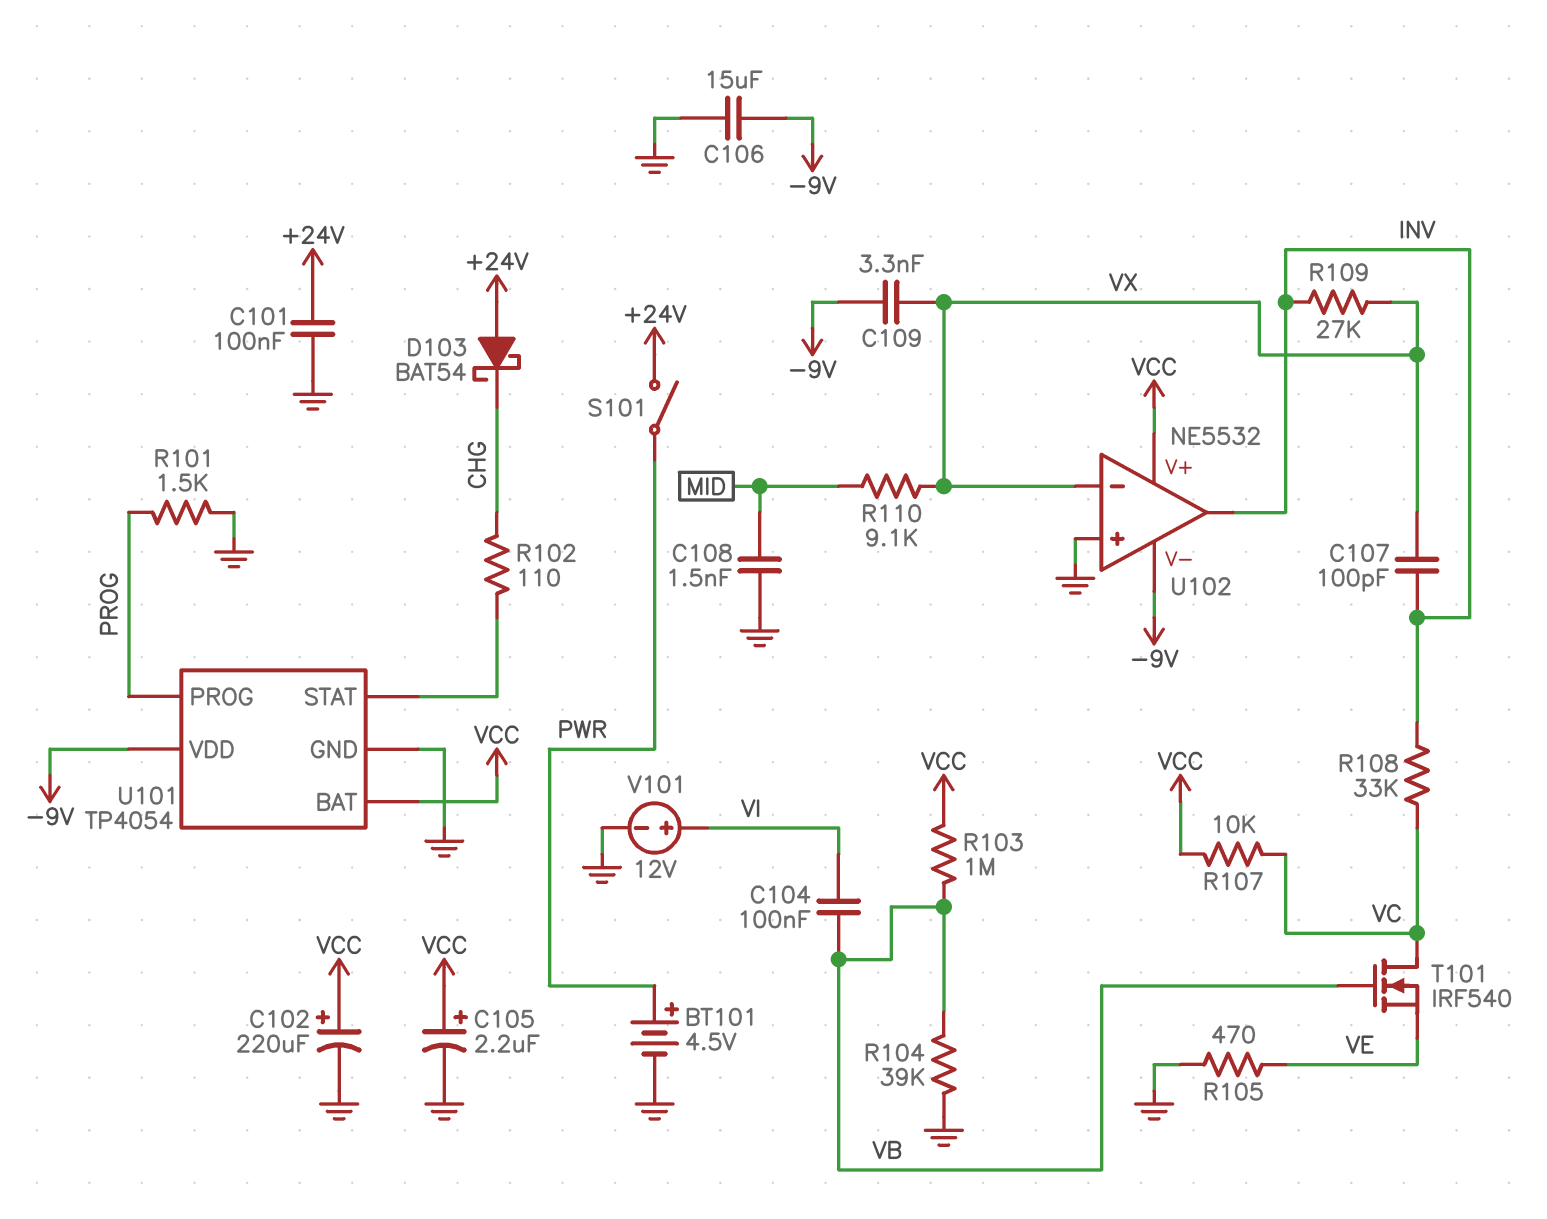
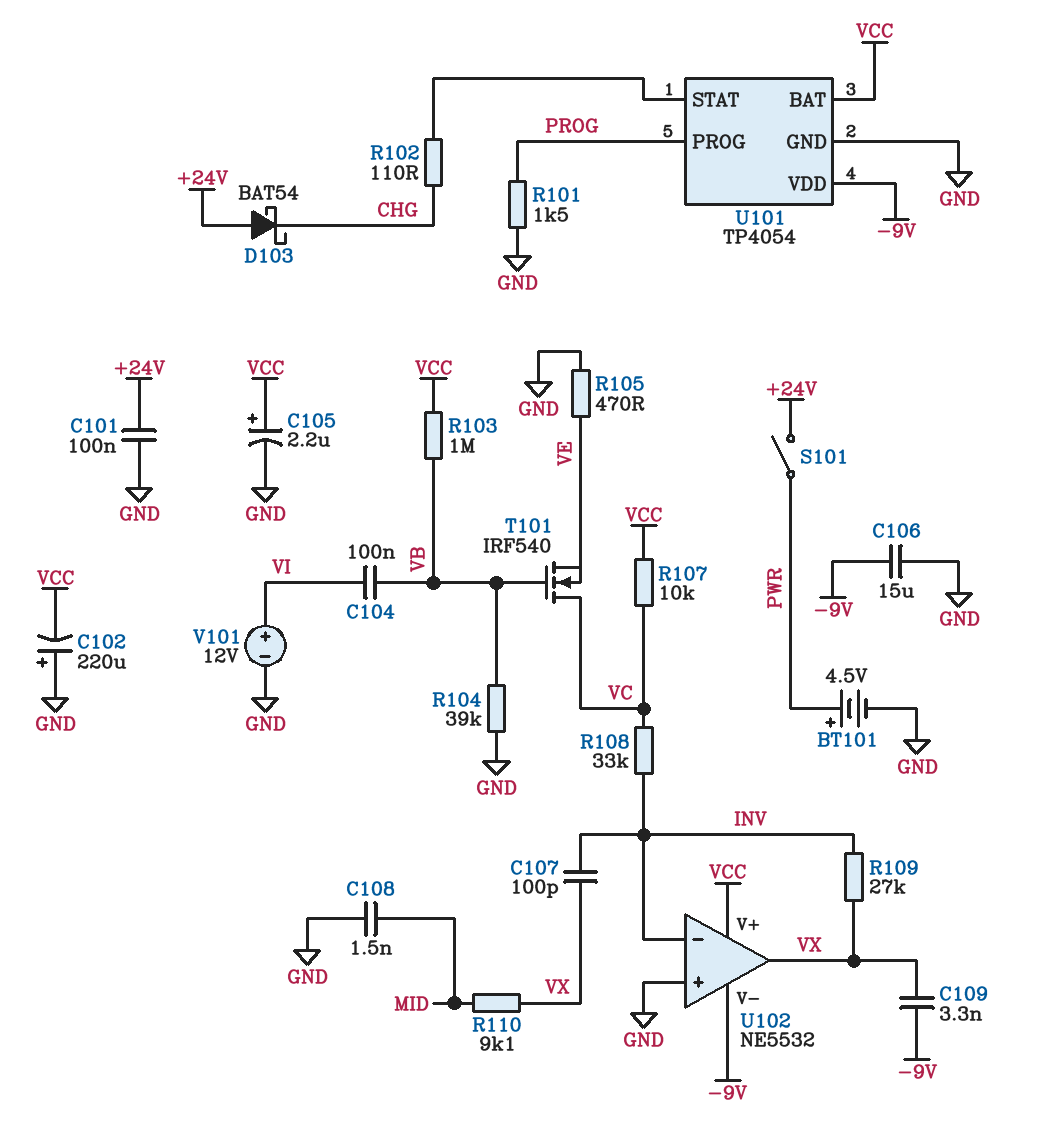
C102: 220uF (plus VCC, minus GND) -> 220uF (plus GND, minus VCC)
U102 pin in-: VX -> INV
U102 pin out: INV -> VX

